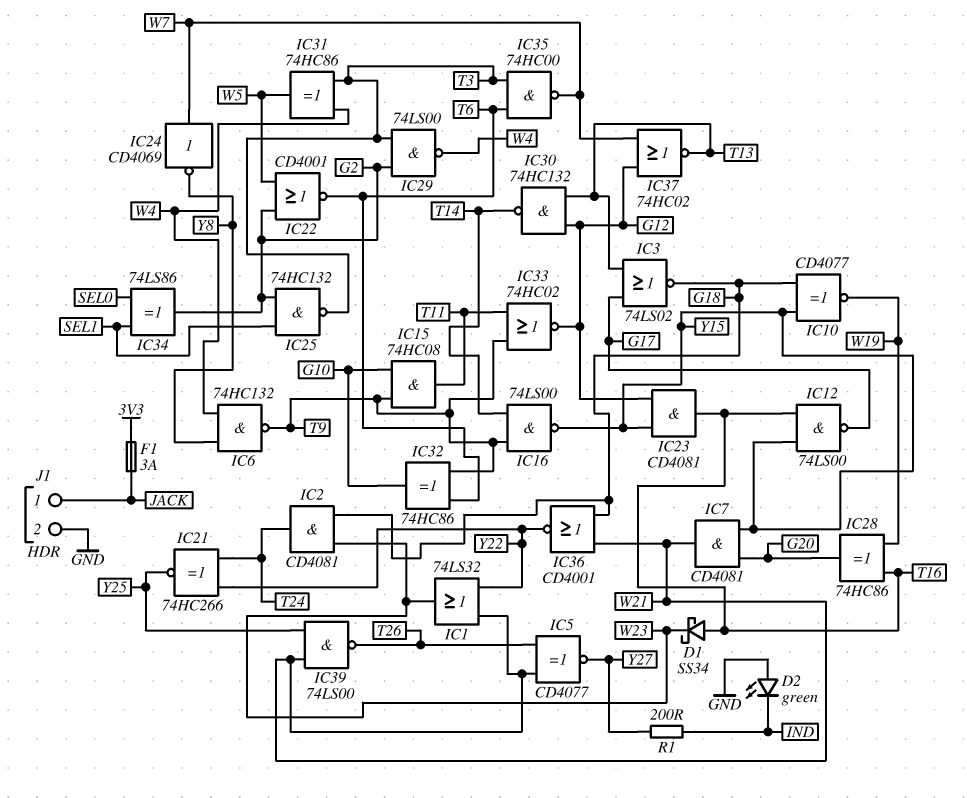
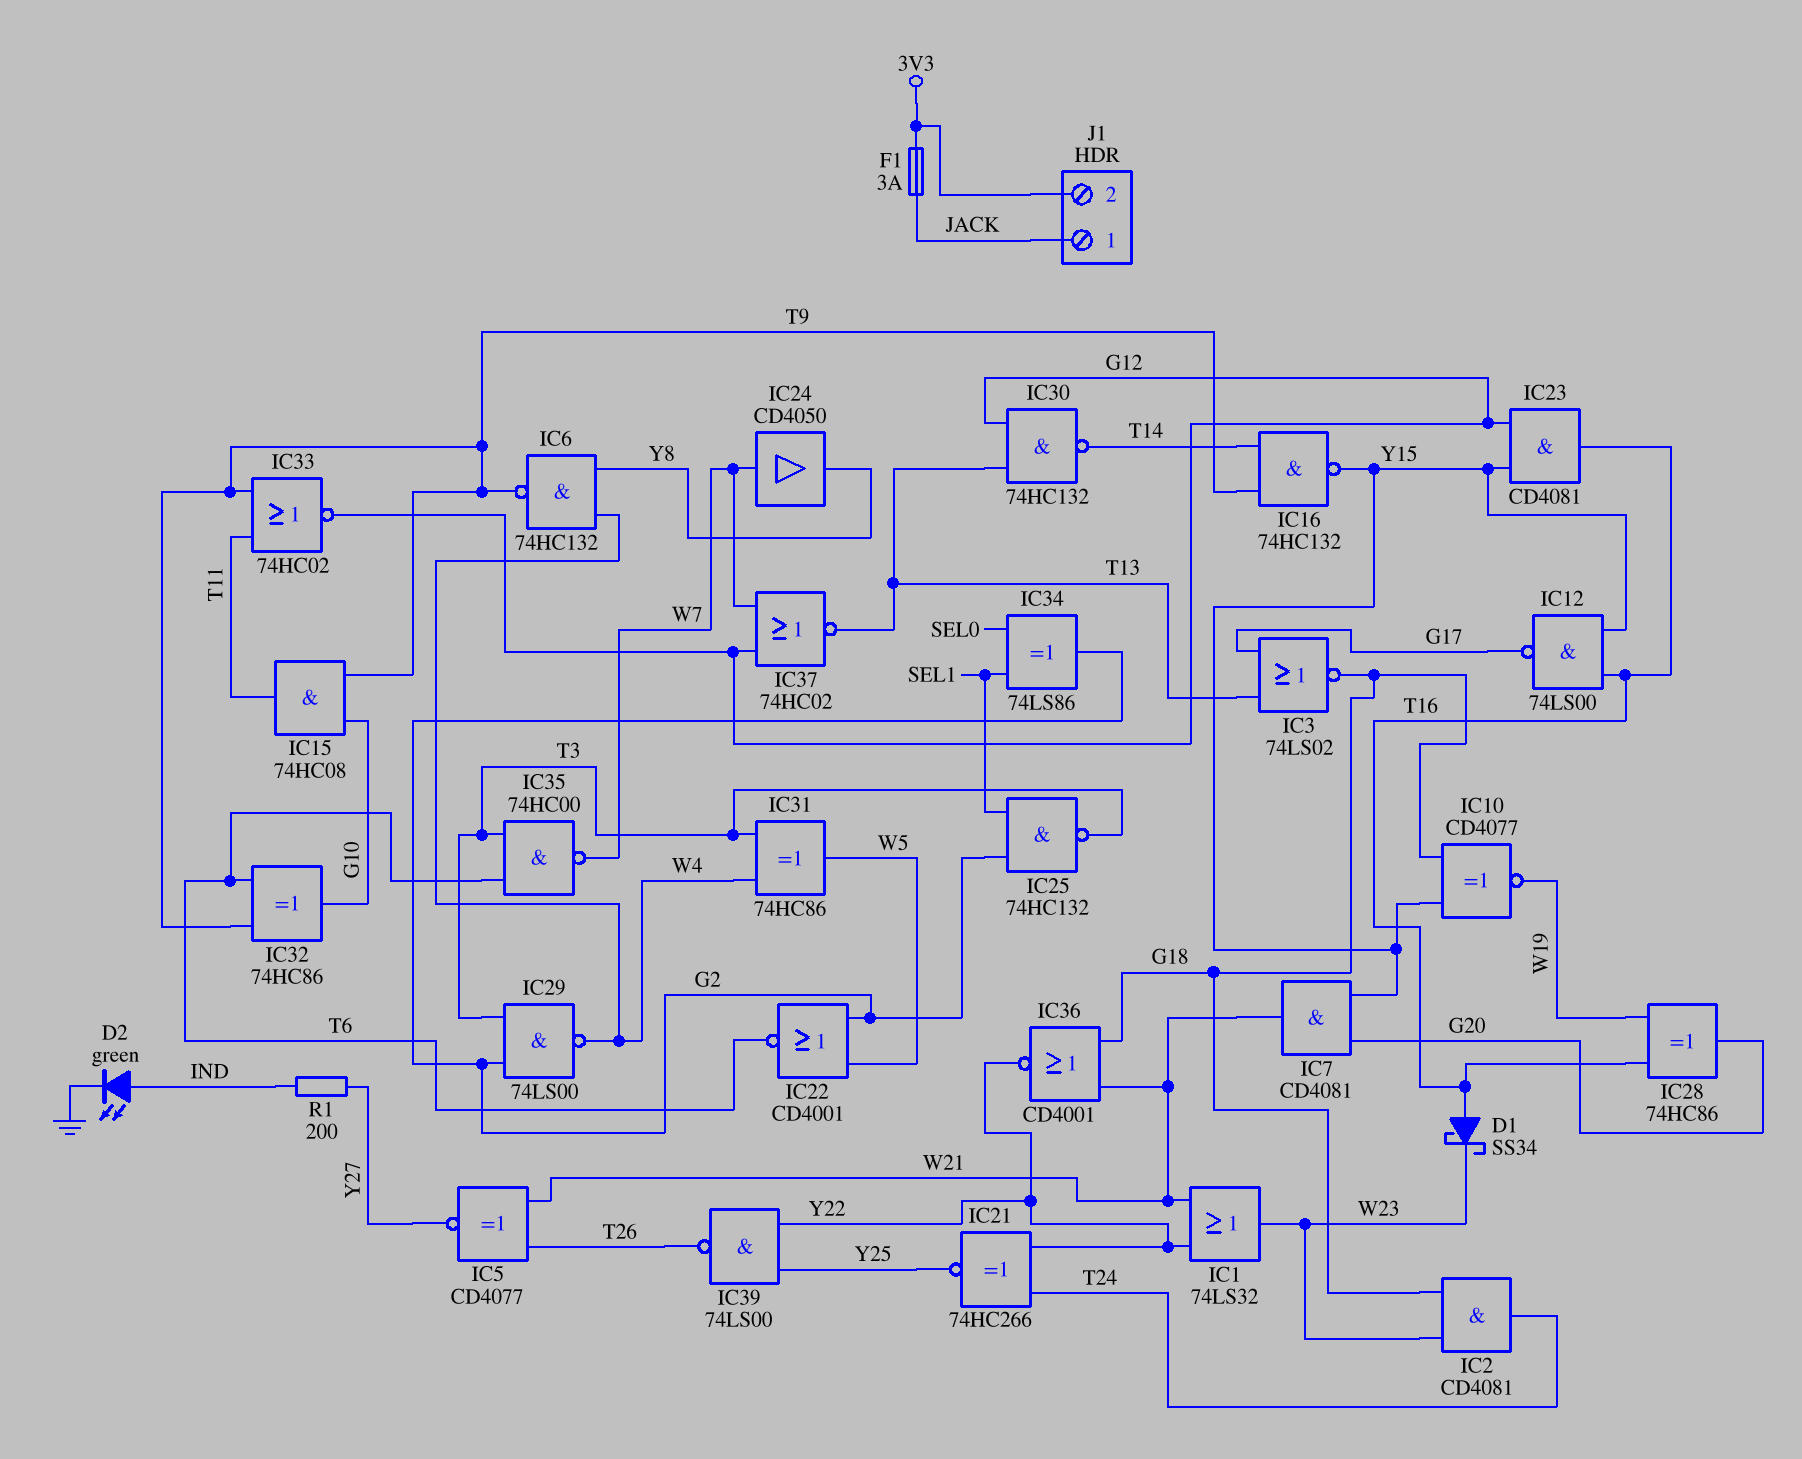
D2: LED green (A GND, K IND) -> LED green (A IND, K GND)
IC16: NAND 74LS00 (in T9, in T14, out Y15) -> NAND 74HC132 (in T9, in T14, out Y15)
IC24: NOT CD4069 (in W7, out Y8) -> buffer CD4050 (in W7, out Y8)
IC39: NAND 74LS00 (in W21, in Y25, out T26) -> NAND 74LS00 (in Y22, in Y25, out T26)
J1 pin 2: GND -> 3V3

